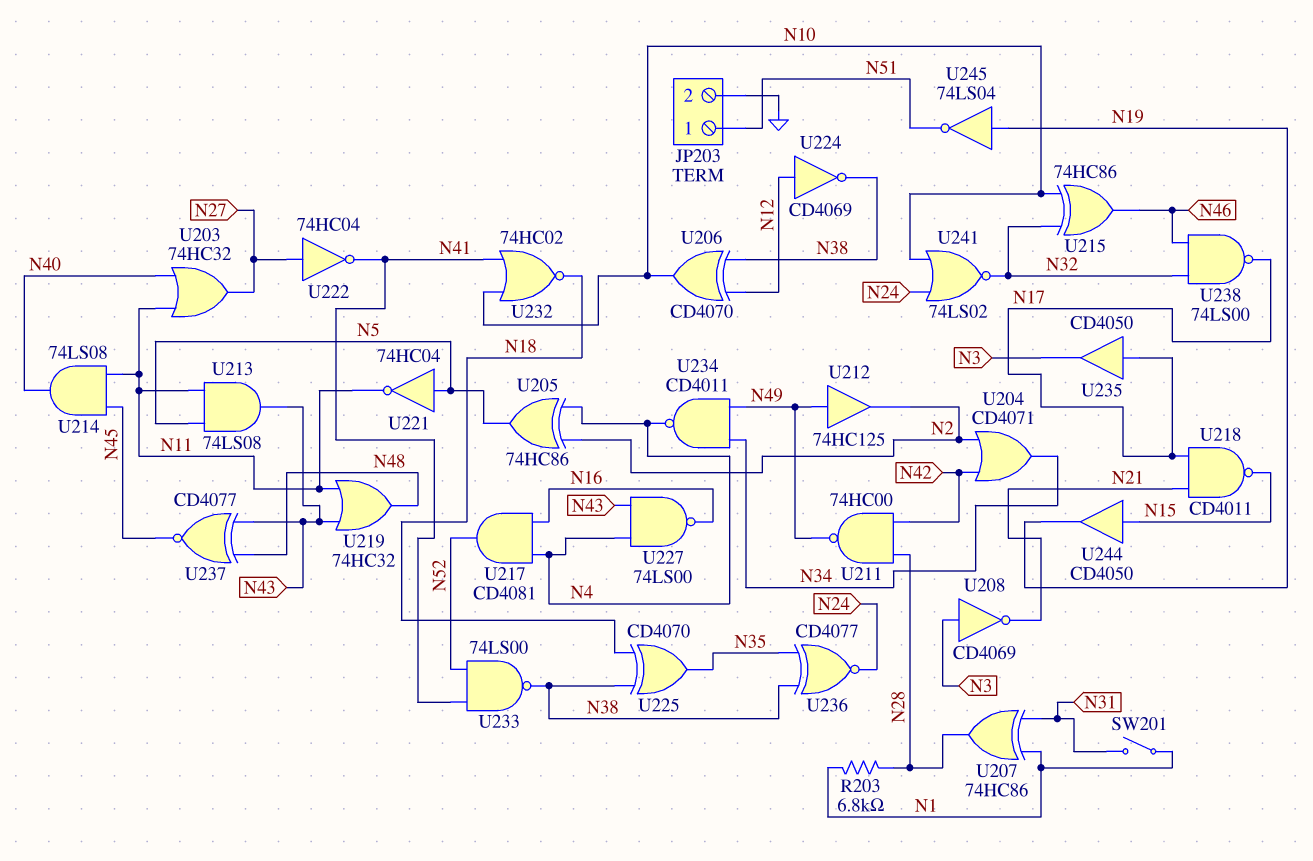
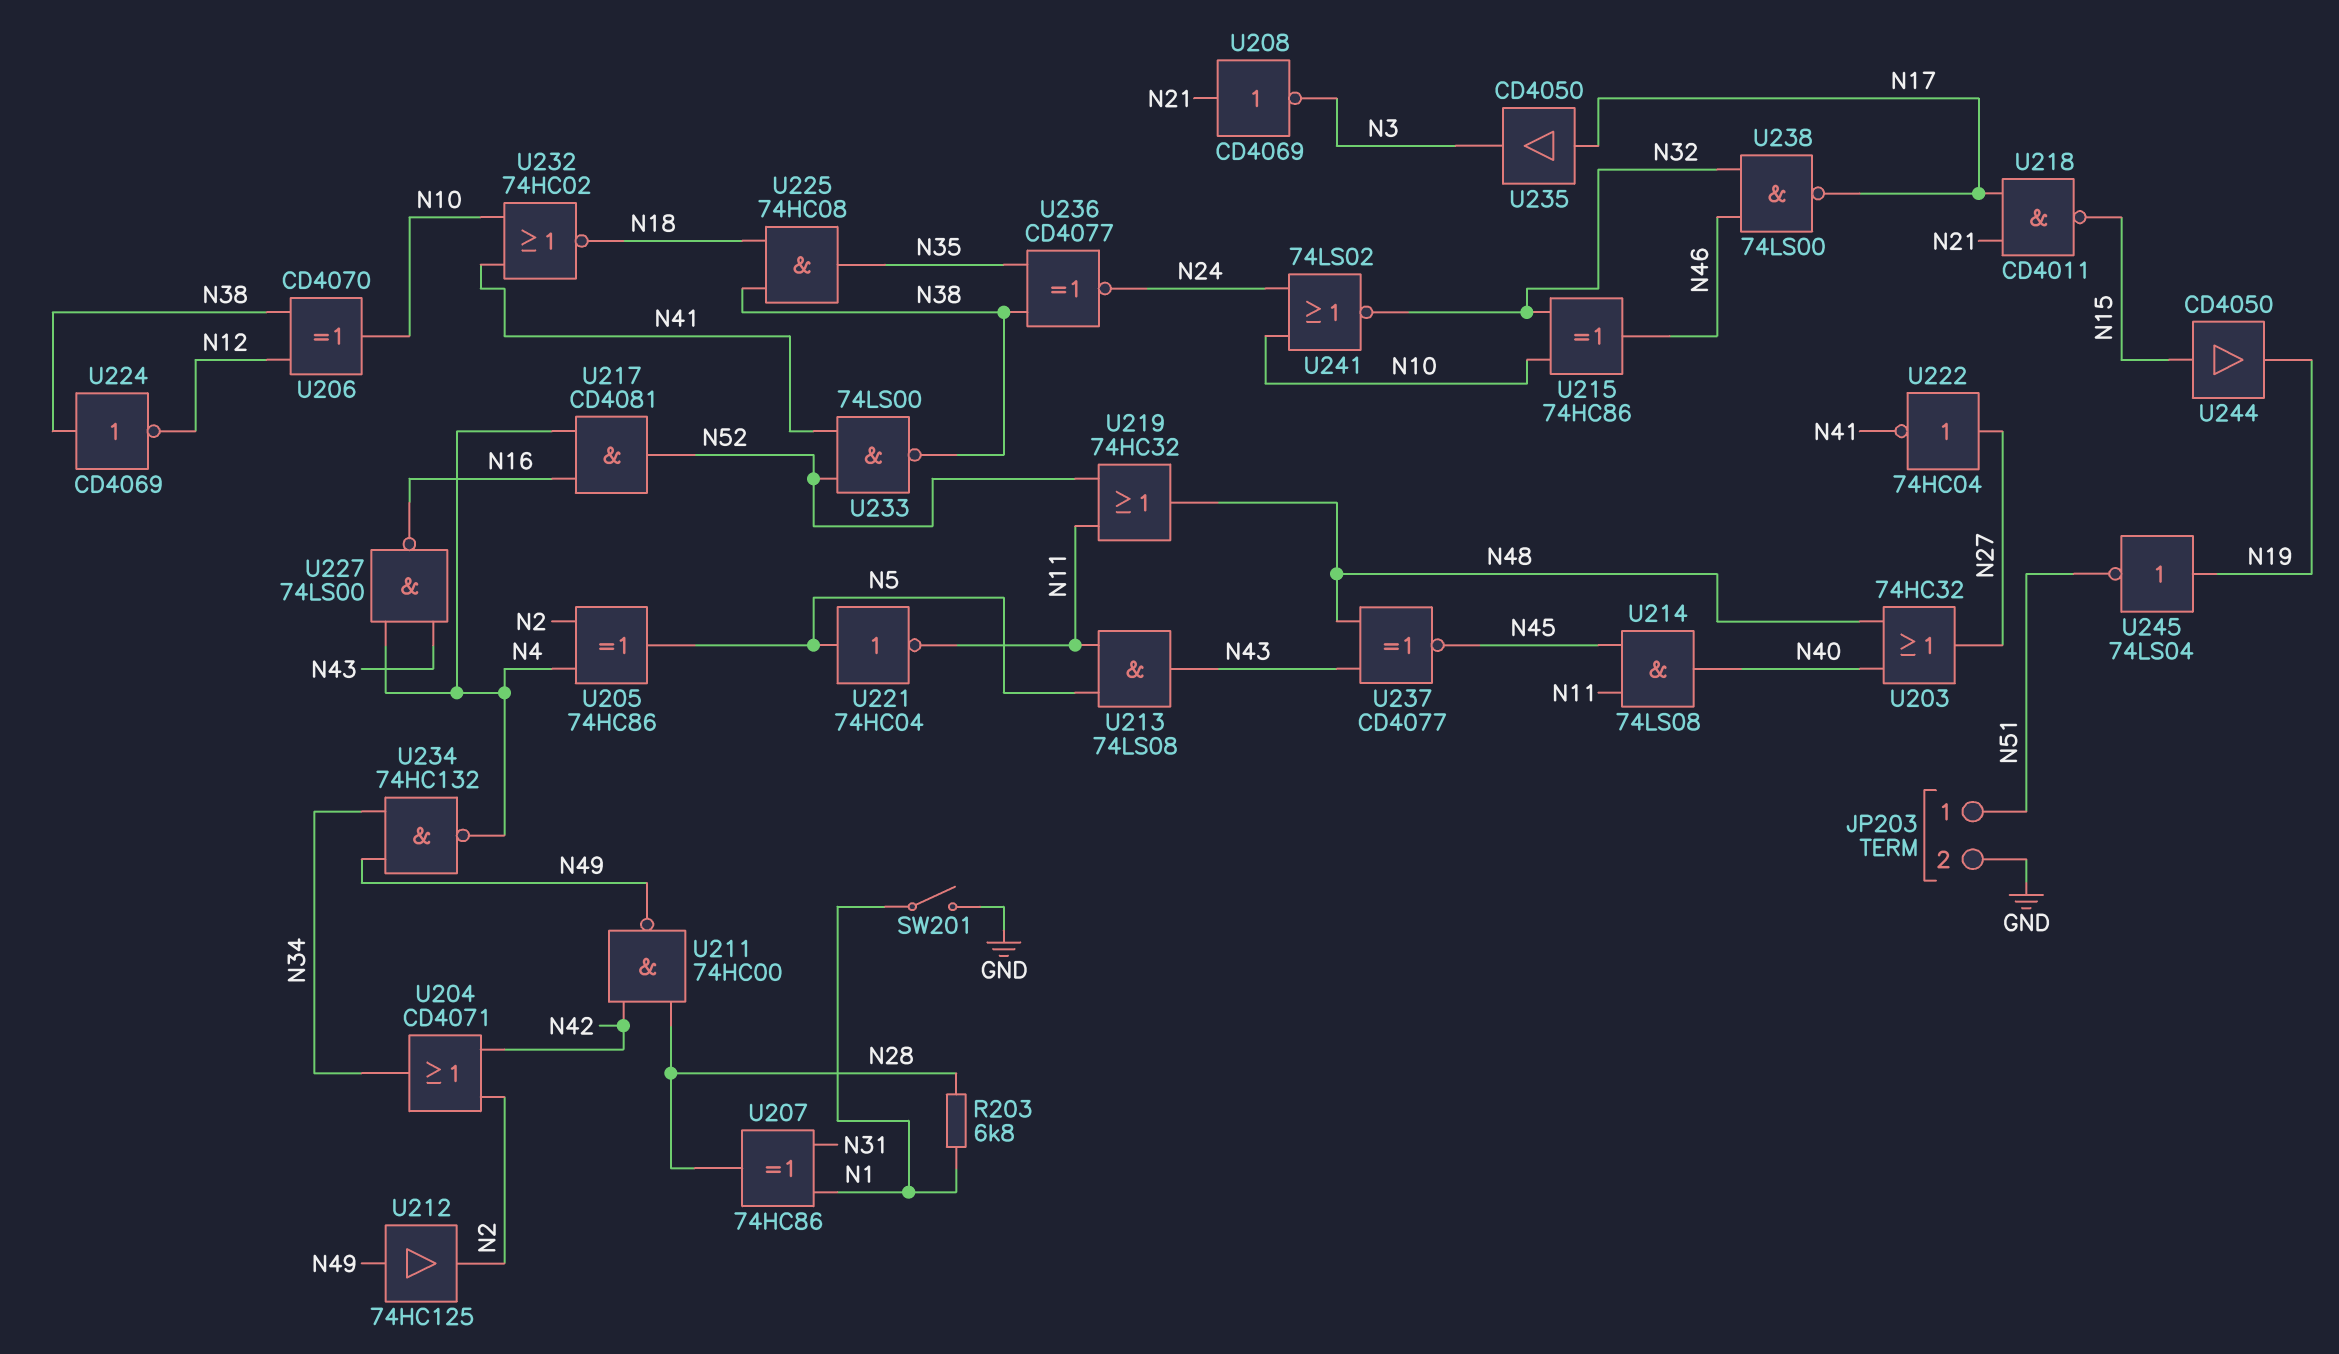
SW201: switch (N1, N31) -> switch (GND, N1)
U203: OR 74HC32 (in N11, in N40, out N27) -> OR 74HC32 (in N40, in N48, out N27)
U208: NOT CD4069 (in N3, out N21) -> NOT CD4069 (in N21, out N3)
U219: OR 74HC32 (in N11, in N43, out N48) -> OR 74HC32 (in N11, in N52, out N48)
U224: NOT CD4069 (in N12, out N38) -> NOT CD4069 (in N38, out N12)
U225: XOR CD4070 (in N18, in N38, out N35) -> AND 74HC08 (in N18, in N38, out N35)
U234: NAND CD4011 (in N34, in N49, out N4) -> NAND 74HC132 (in N34, in N49, out N4)

